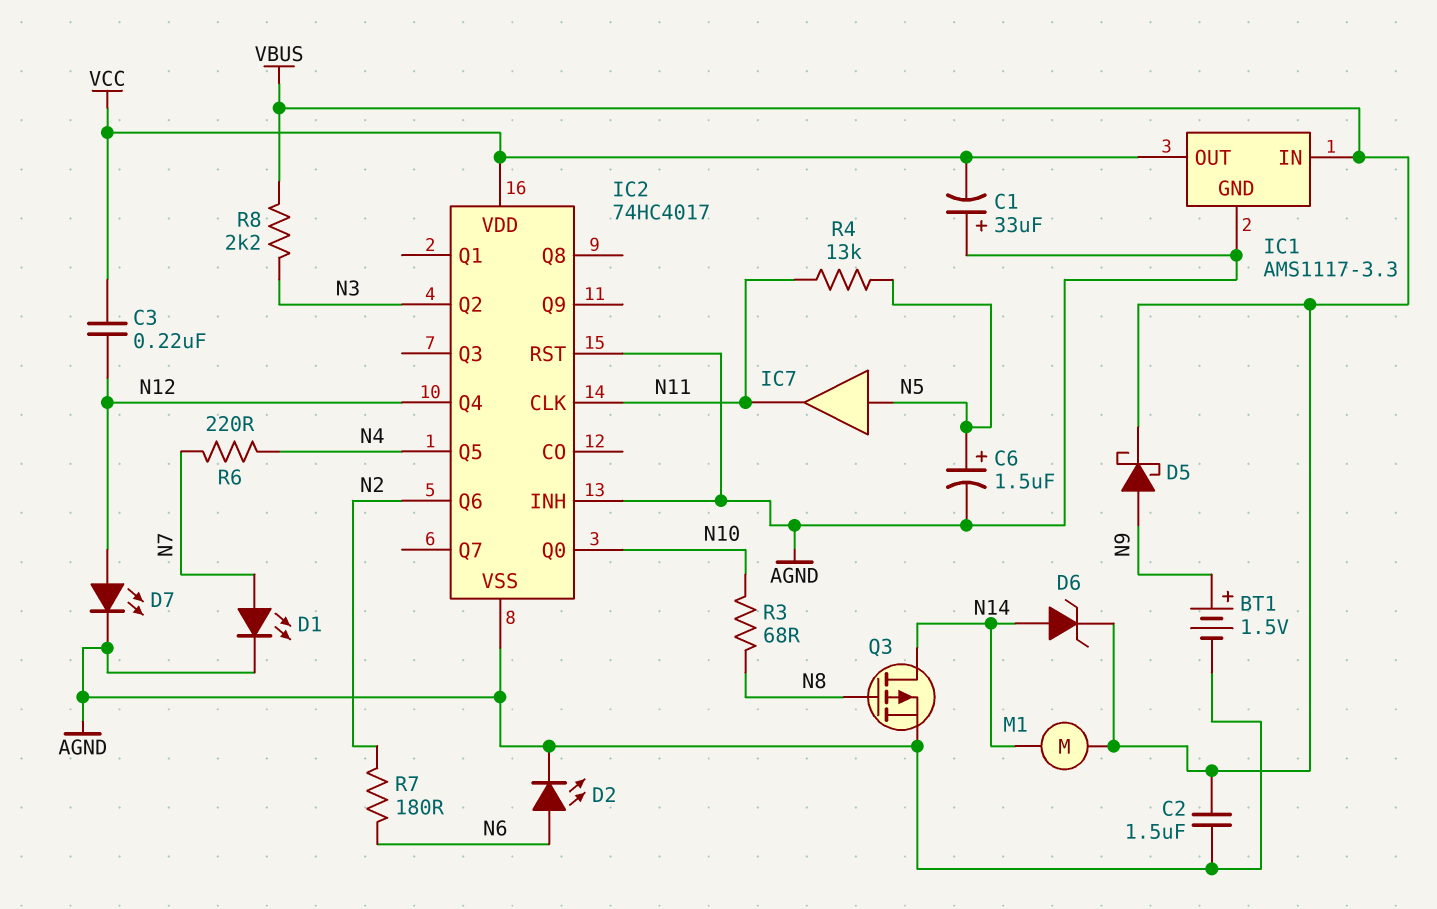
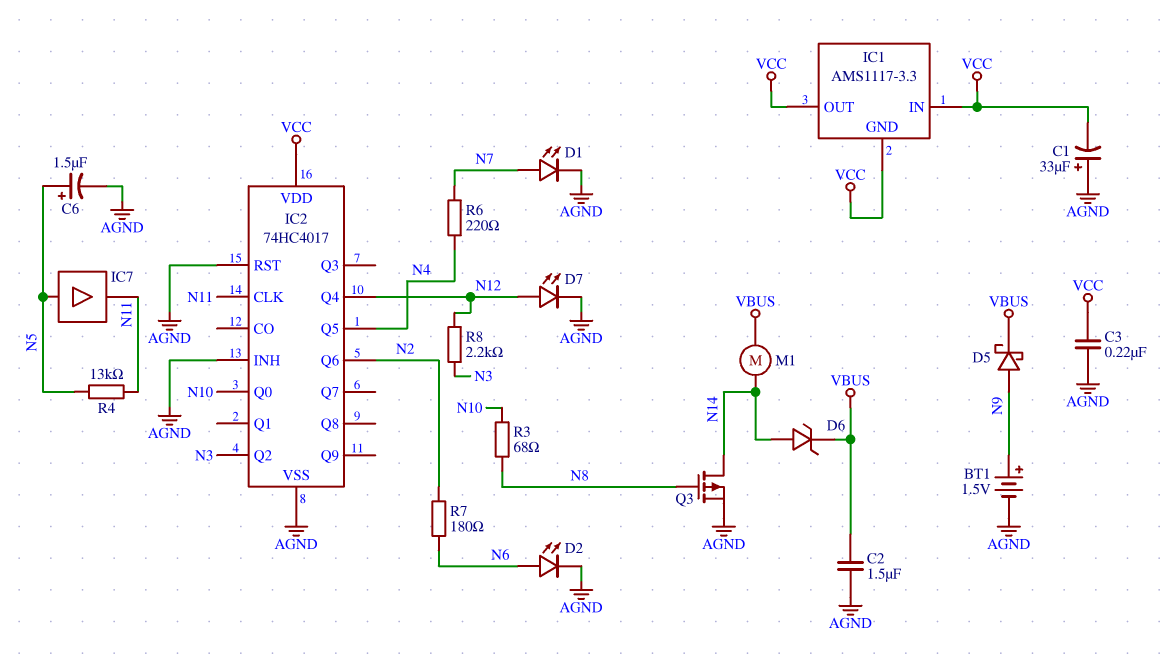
C3: 220nF (N12, VCC) -> 220nF (AGND, VCC)
IC1 pin GND: AGND -> VCC
IC1 pin IN: VBUS -> VCC
R8: 2.2k (N3, VBUS) -> 2.2k (N3, N12)

